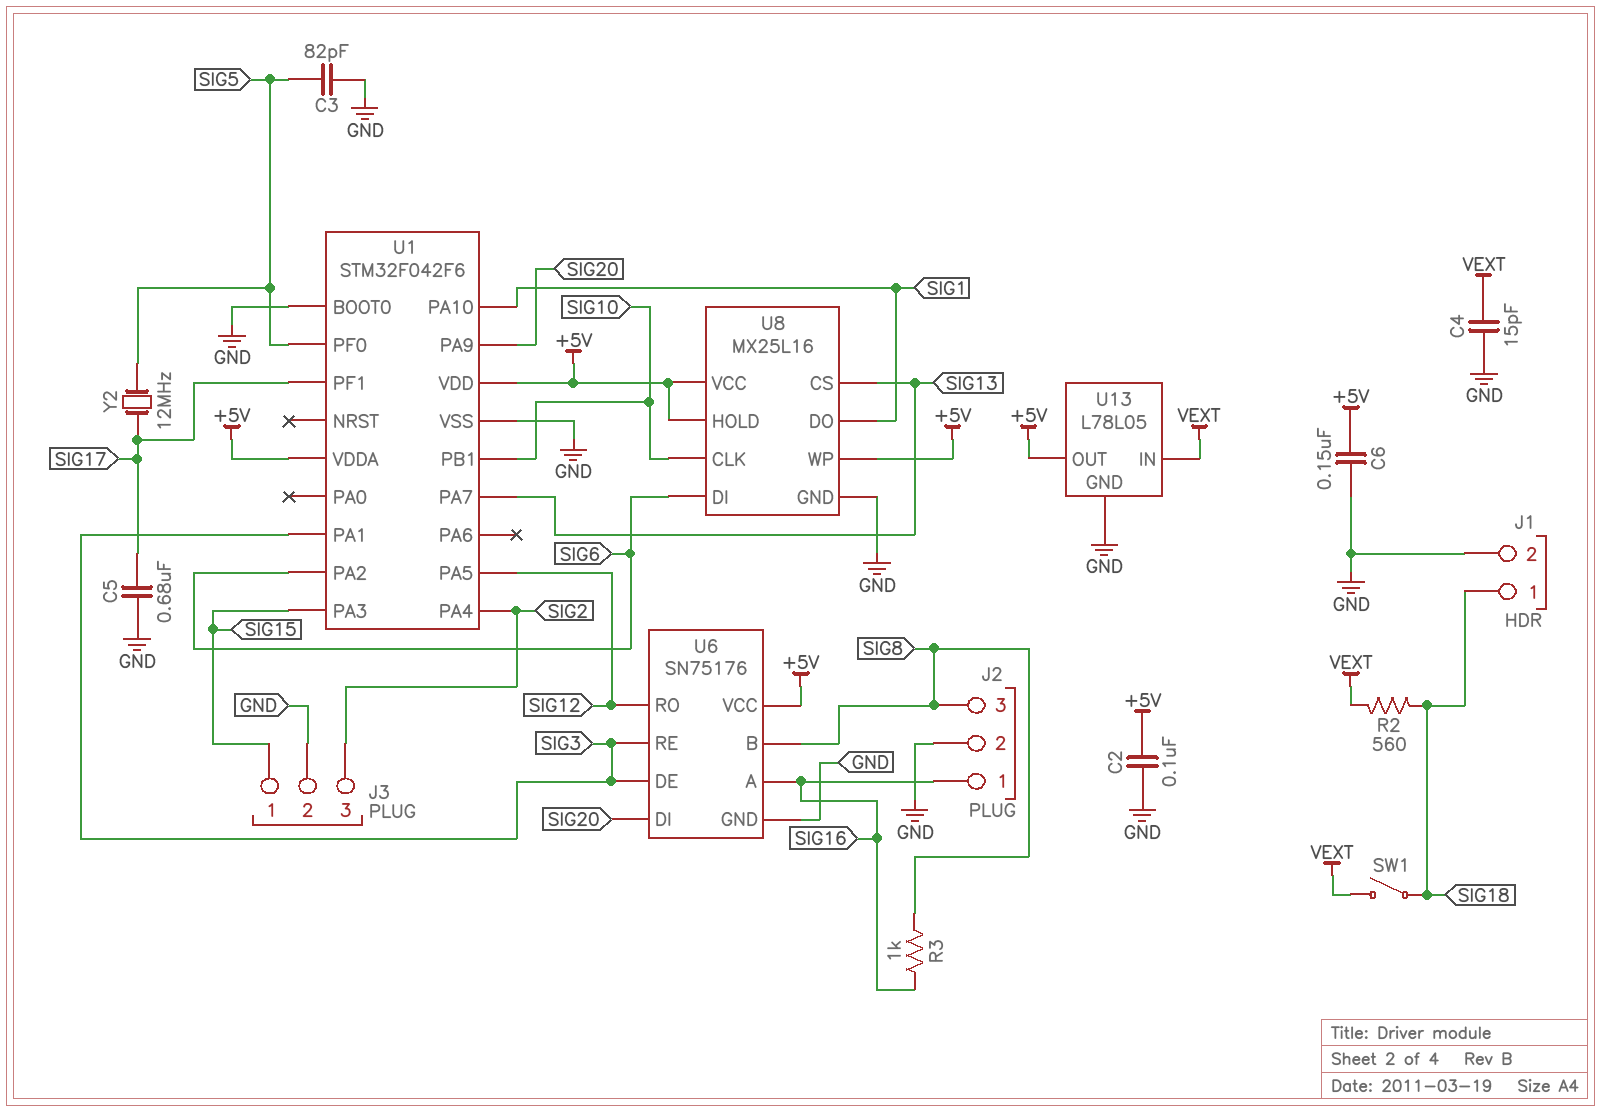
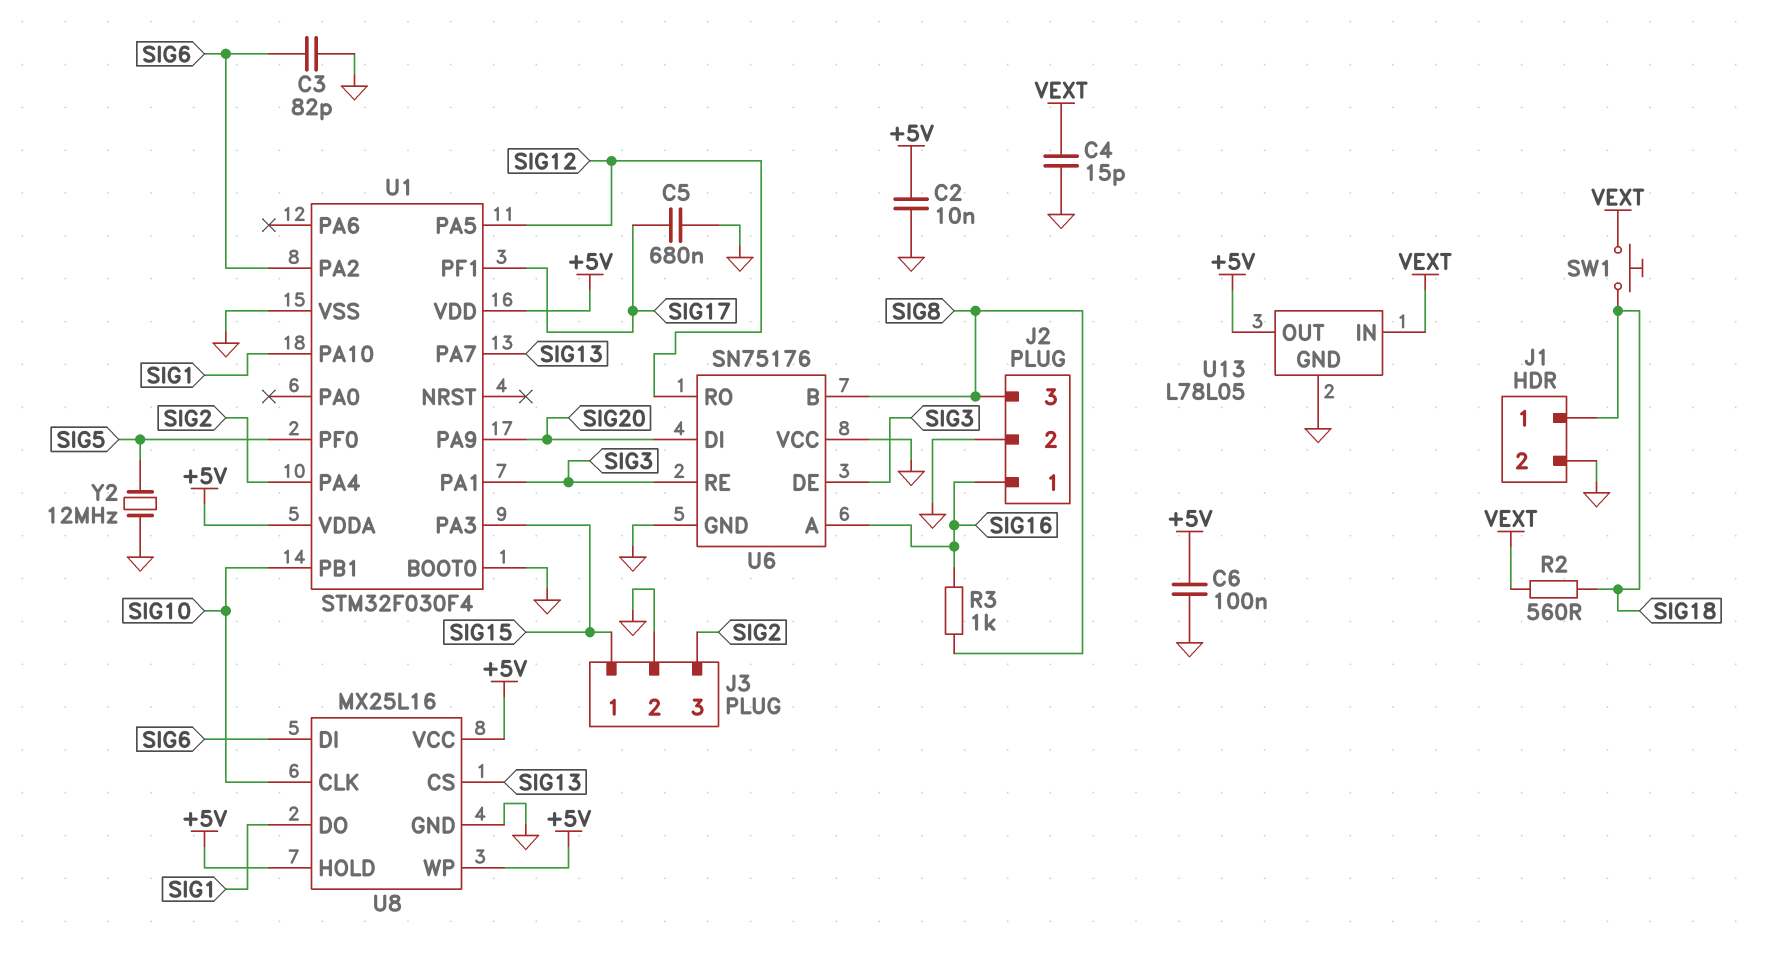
C2: 100nF (+5V, GND) -> 10nF (+5V, GND)
C3: 82pF (GND, SIG5) -> 82pF (GND, SIG6)
C6: 150nF (+5V, GND) -> 100nF (+5V, GND)
SW1: switch (SIG18, VEXT) -> button (SIG18, VEXT)
U1: STM32F042F6 -> STM32F030F4
U6 pin VCC: +5V -> GND
Y2: 12MHz (SIG5, SIG17) -> 12MHz (GND, SIG5)

